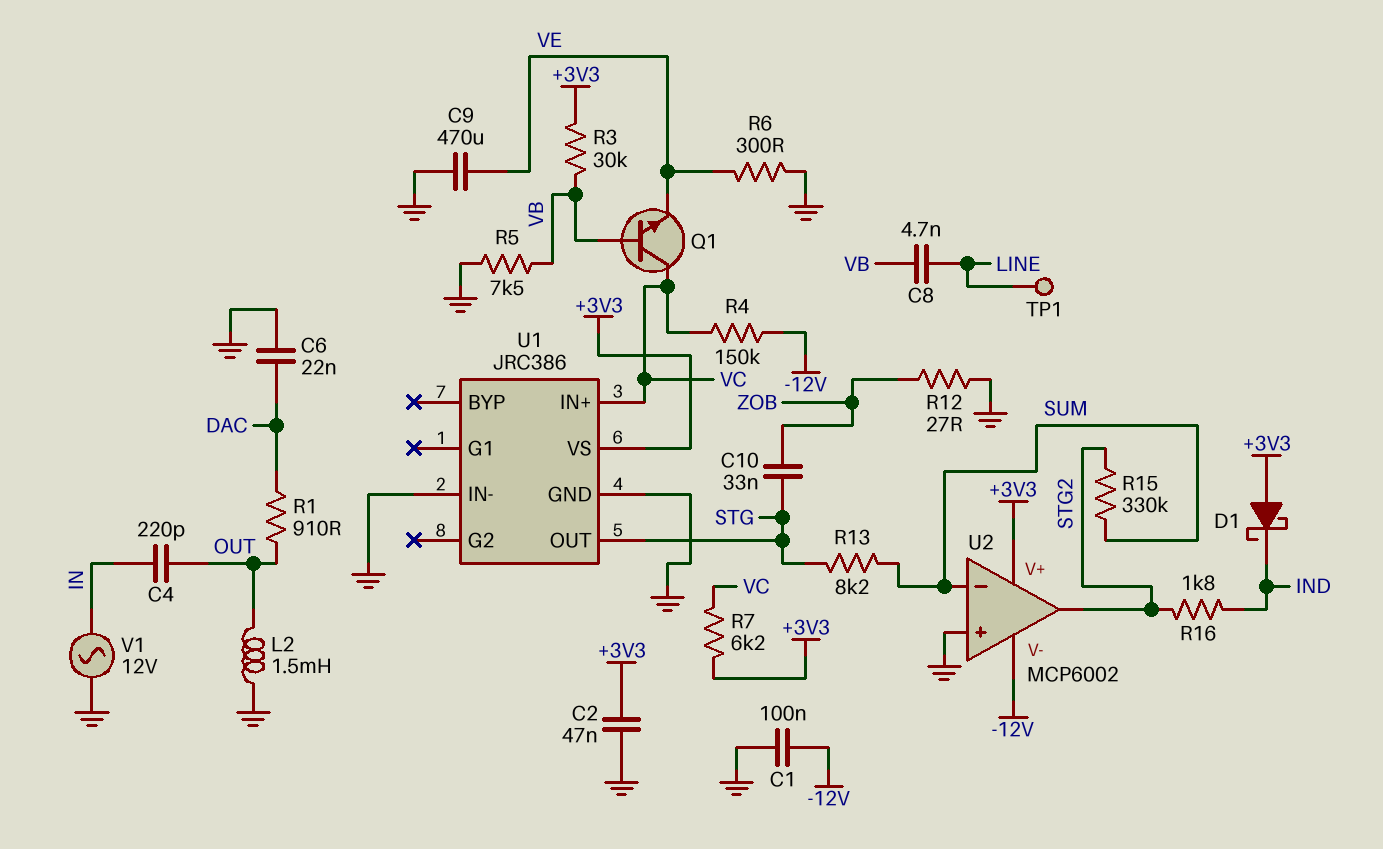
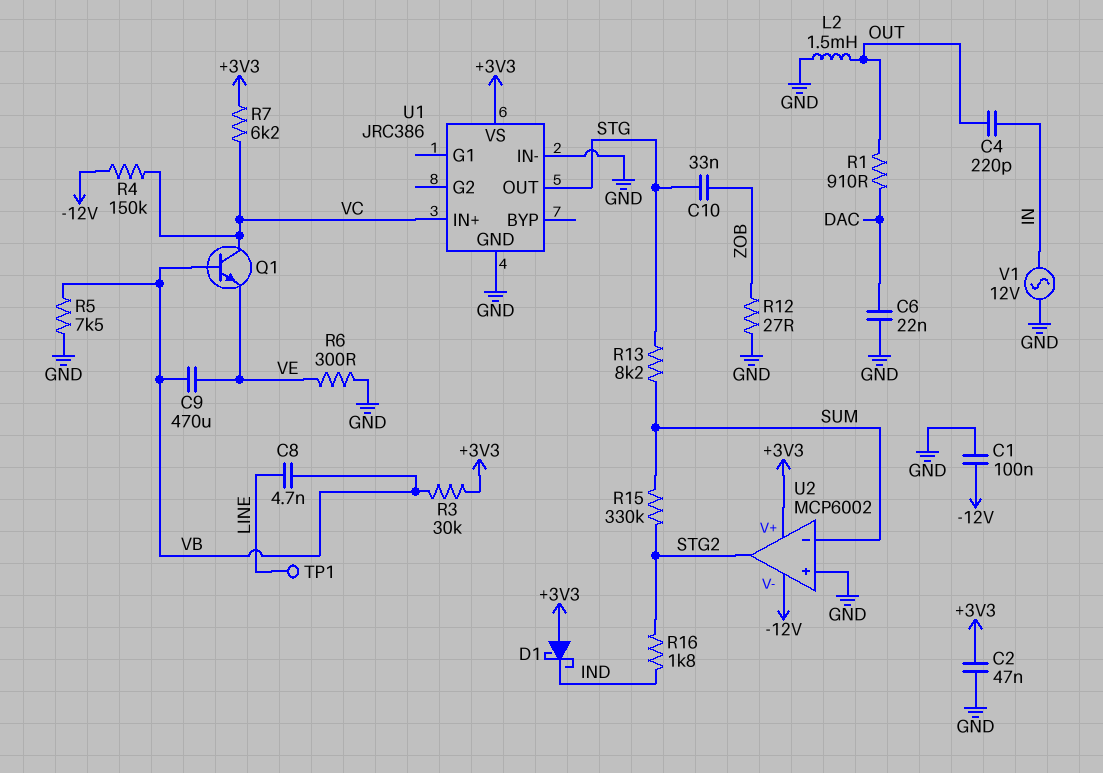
C9: 470uF (GND, VE) -> 470uF (VB, VE)

